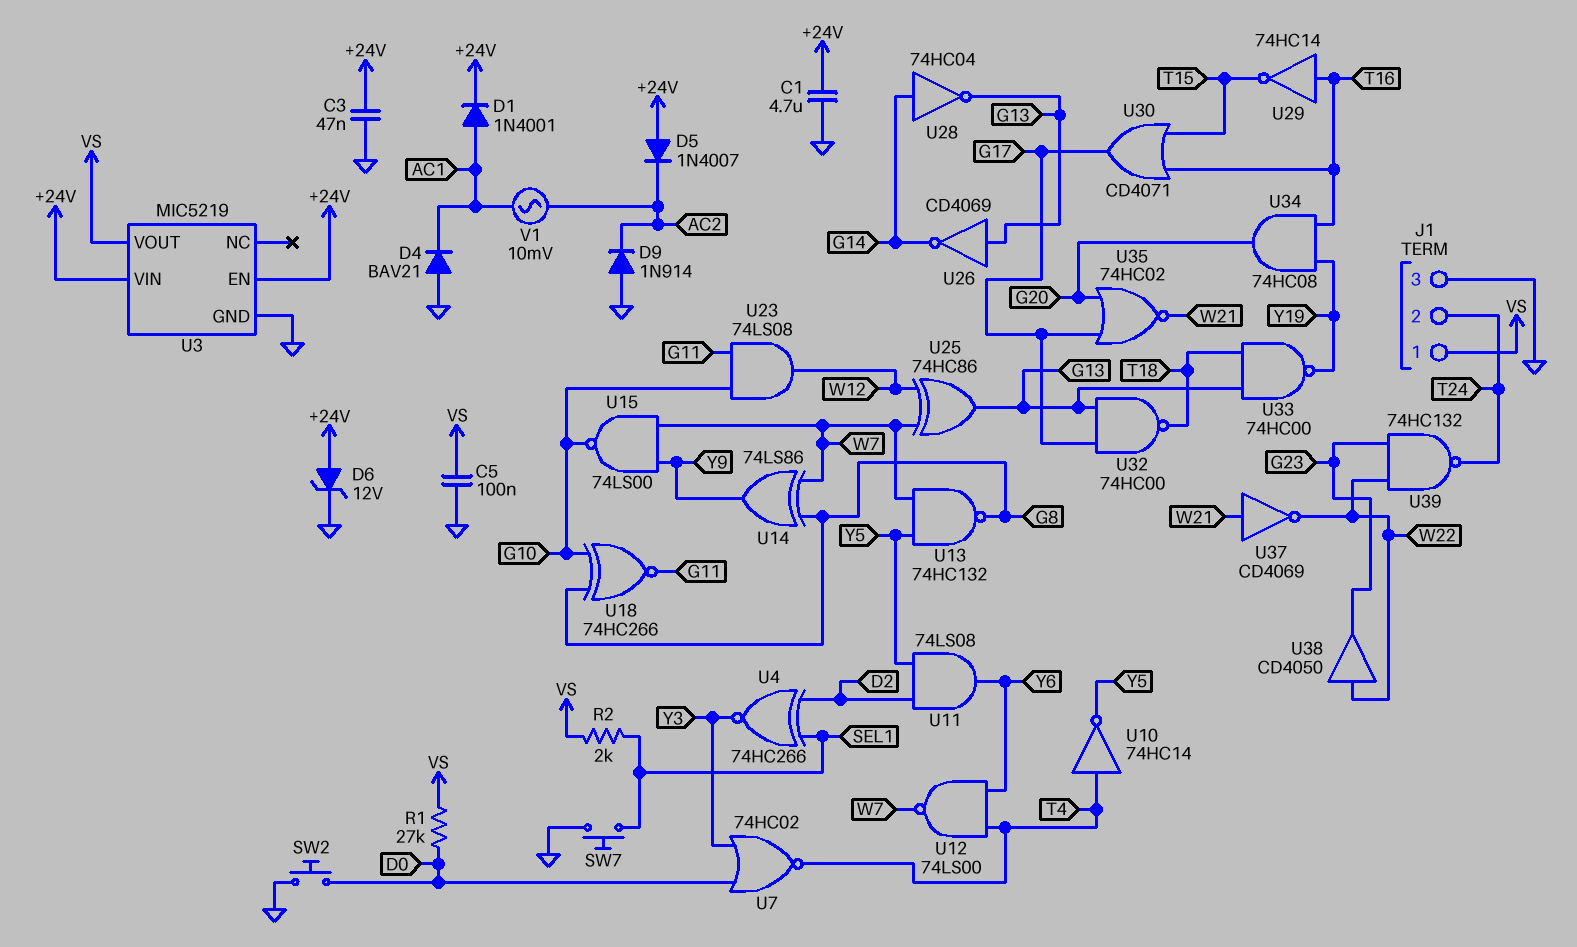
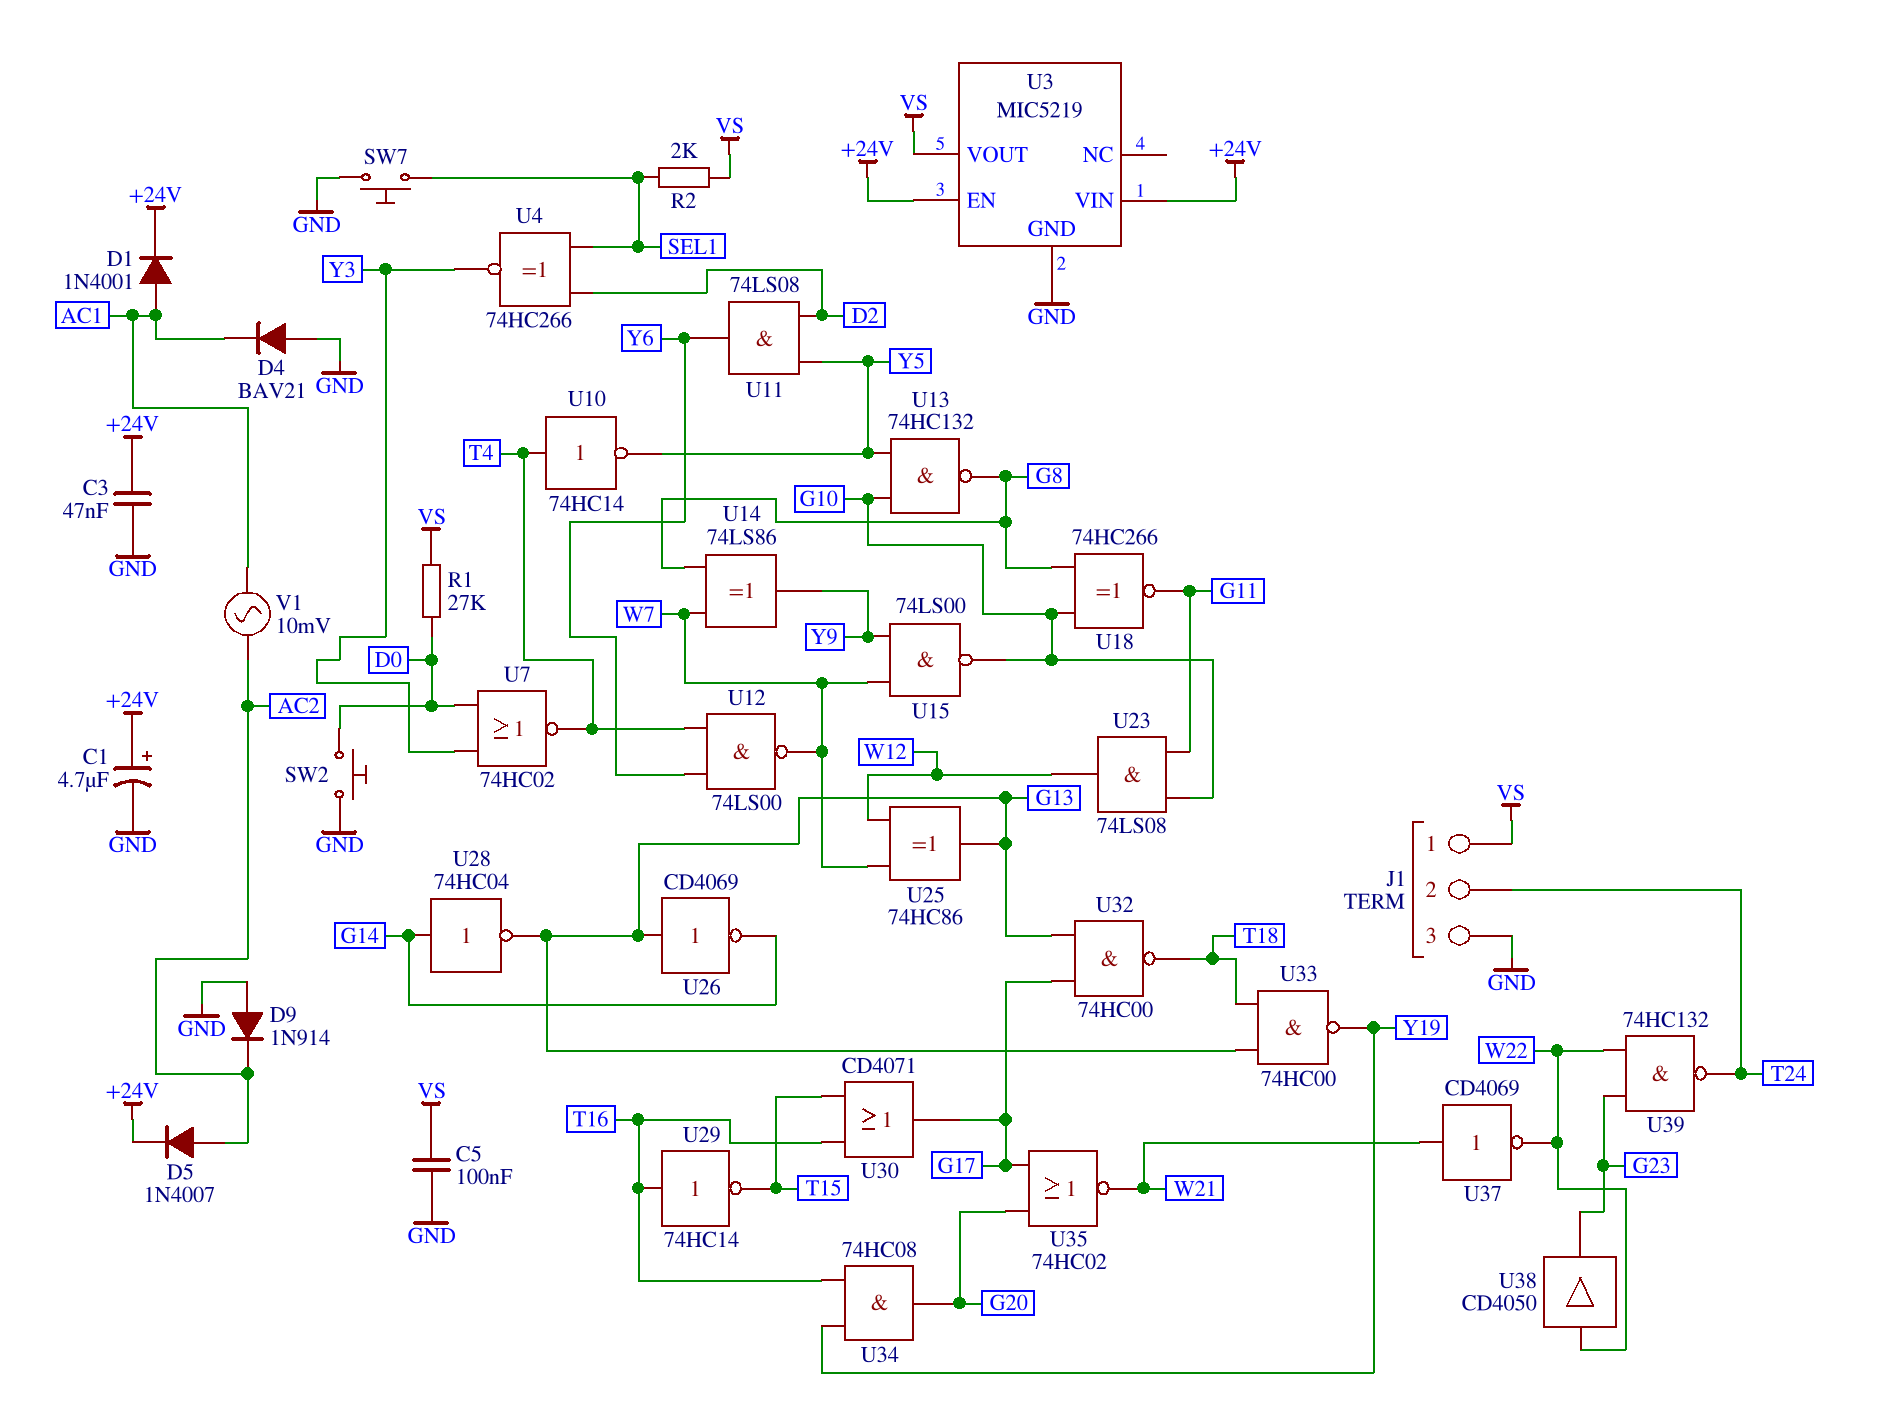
C1: 4.7uF (+24V, GND) -> 4.7uF (plus +24V, minus GND)
D5: diode 1N4007 (A +24V, K AC2) -> diode 1N4007 (A AC2, K +24V)
D6: zener 12V (A +24V, K GND) -> none
U13: NAND 74HC132 (in W7, in Y5, out G8) -> NAND 74HC132 (in G10, in Y5, out G8)

